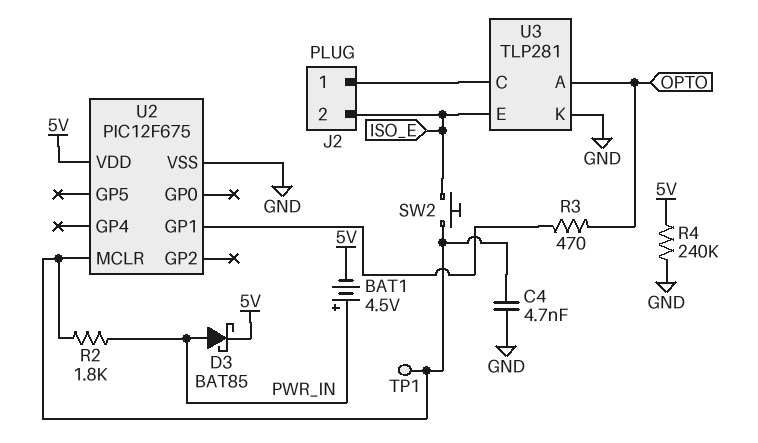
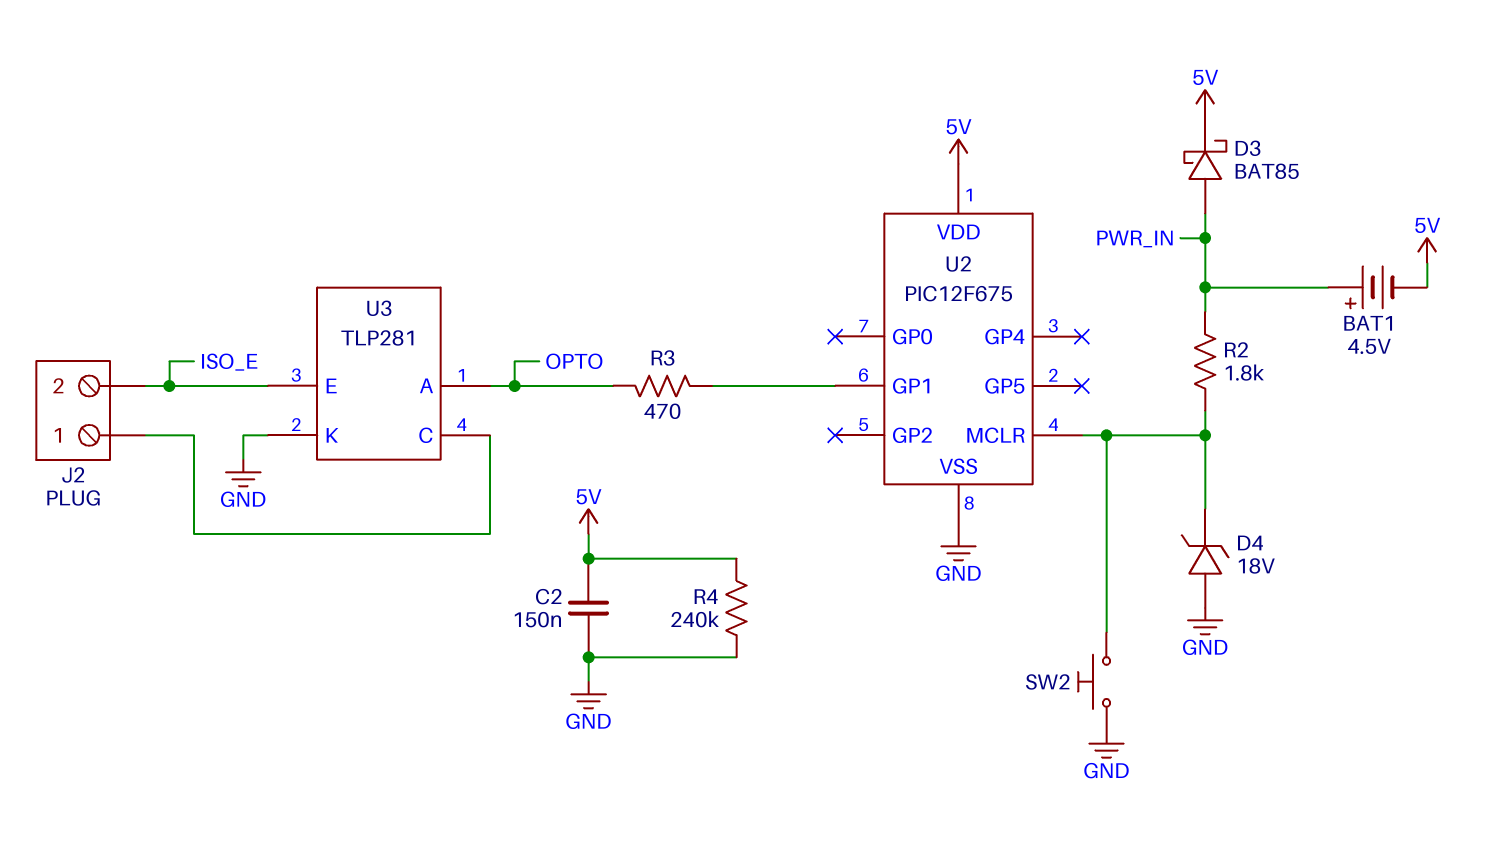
C2: none -> 150nF (5V, GND)
C4: 4.7nF (GND, U2/MCLR) -> none
D4: none -> zener 18V (A GND, K U2/MCLR)
SW2: button (ISO_E, U2/MCLR) -> button (GND, U2/MCLR)
TP1: test point (U2/MCLR) -> none

